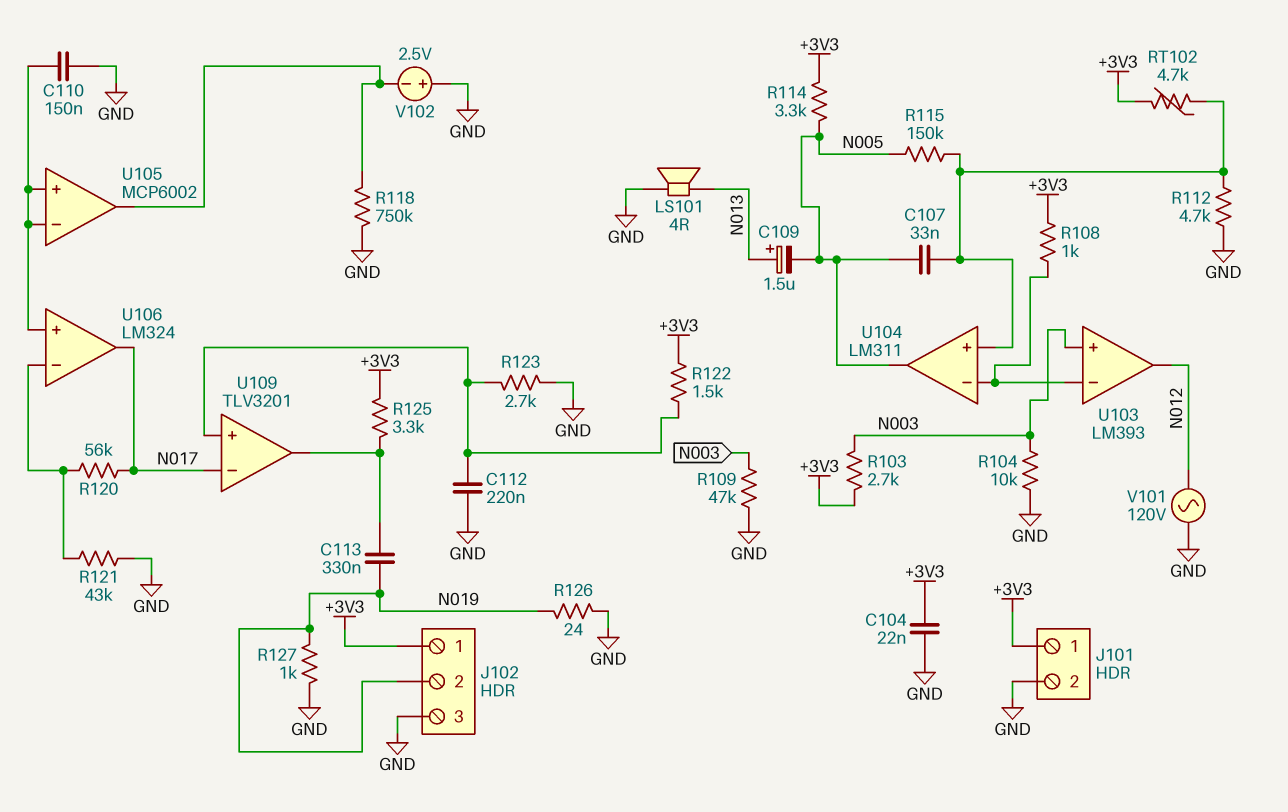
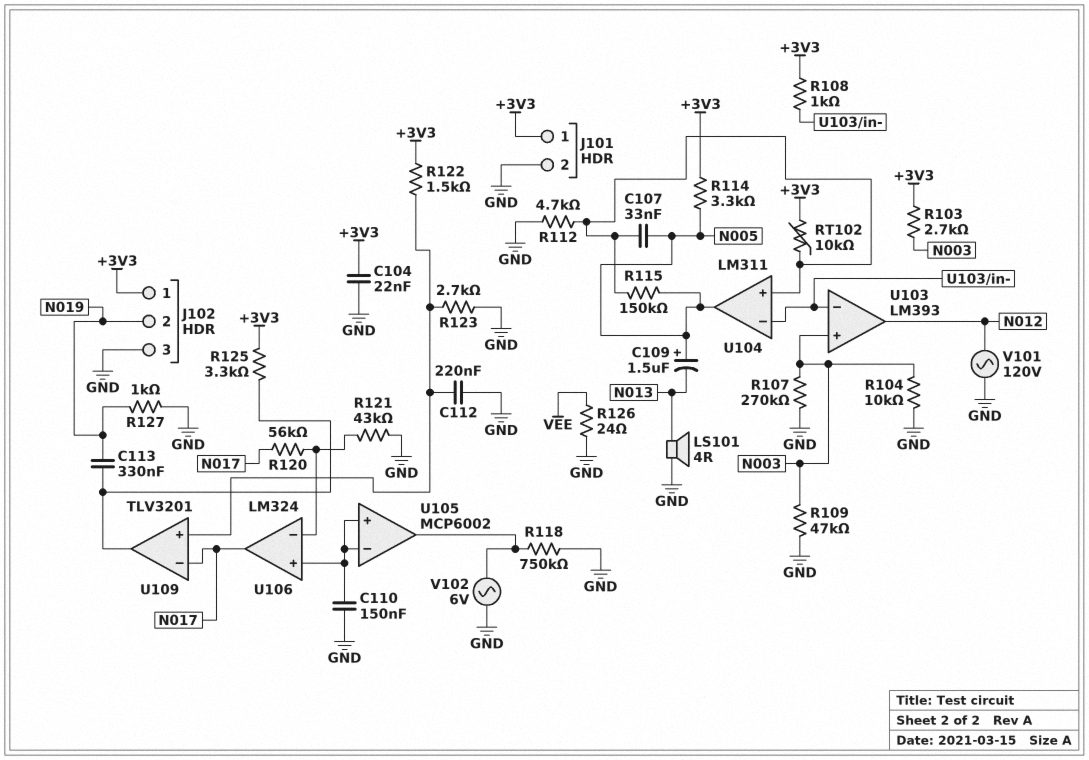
C109: 1.5uF (plus N013, minus N005) -> 1.5uF (plus N005, minus N013)
R107: none -> 270k (GND, N003)
R126: 24 (GND, N019) -> 24 (GND, VEE)
RT102: 4.7k (+3V3, U104/in+) -> 10k (+3V3, U104/in+)
V102: 2.5V (plus GND, minus U105/out) -> AC 6V (GND, U105/out)

